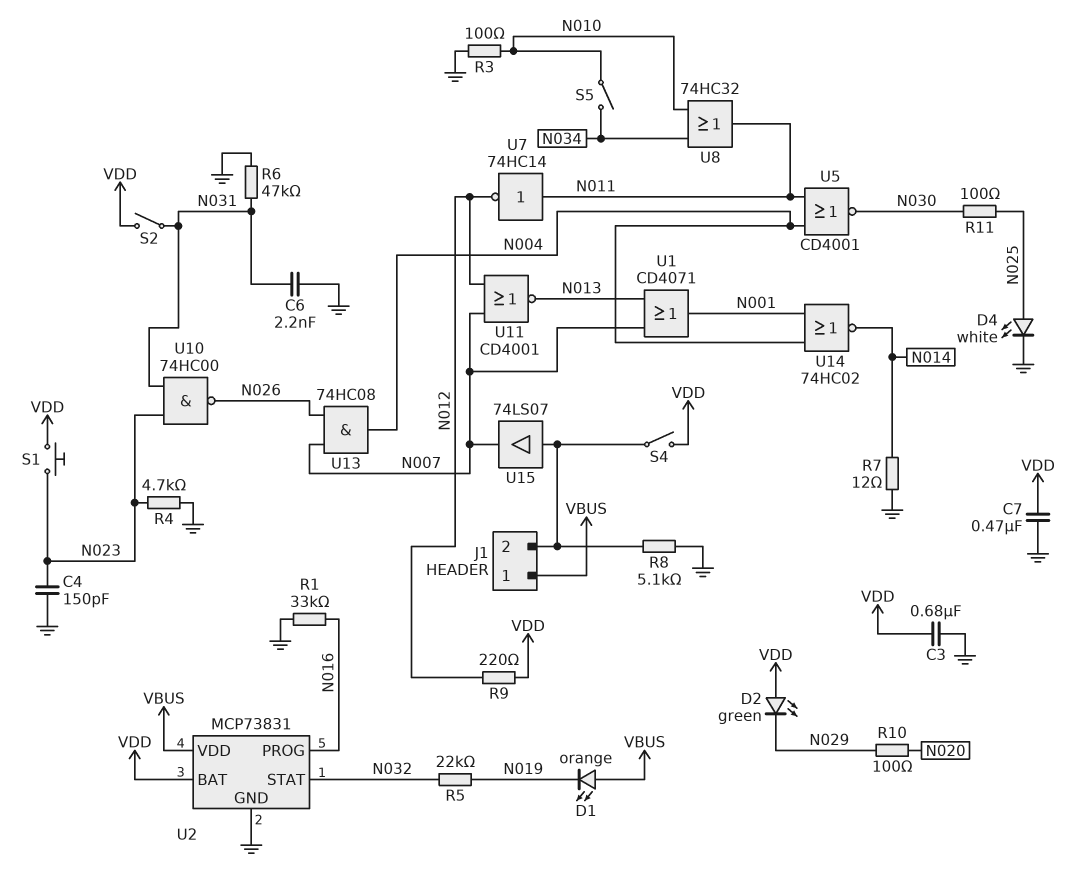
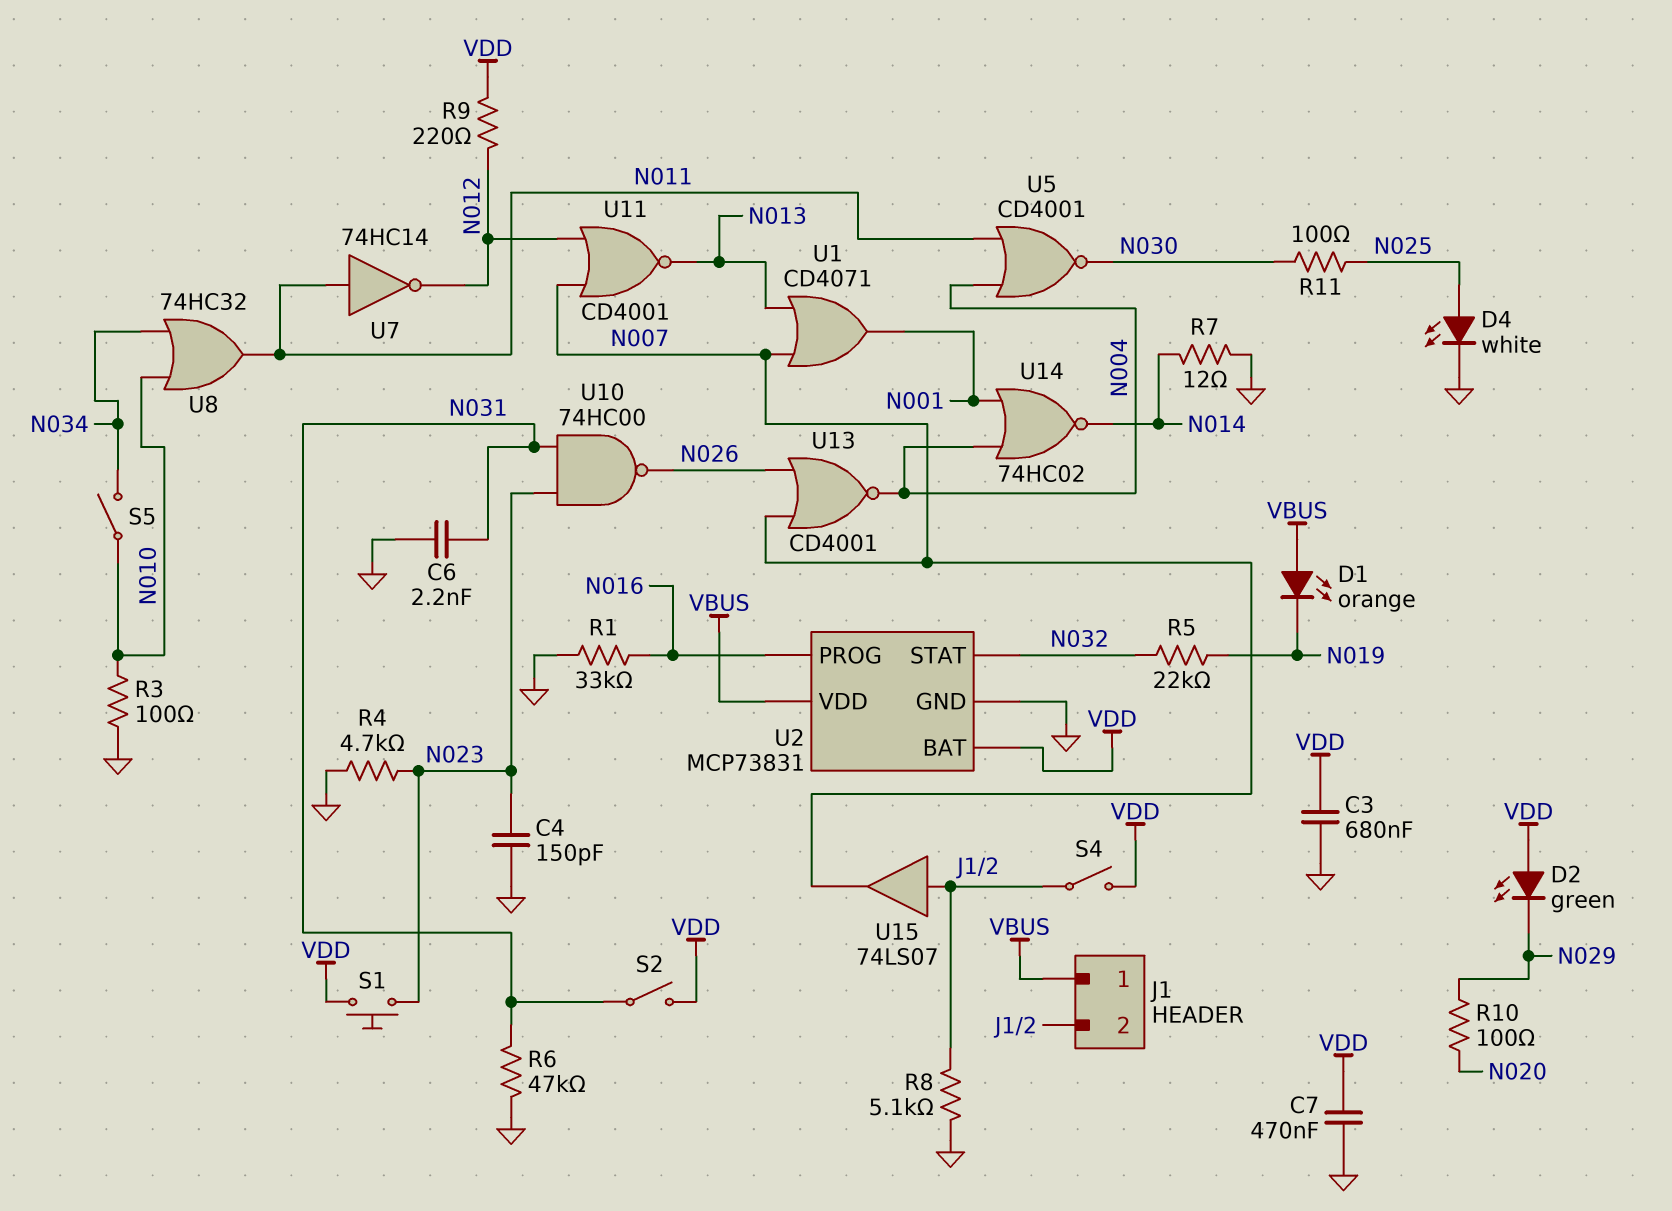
U13: AND 74HC08 (in N007, in N026, out N004) -> NOR CD4001 (in N007, in N026, out N004)

